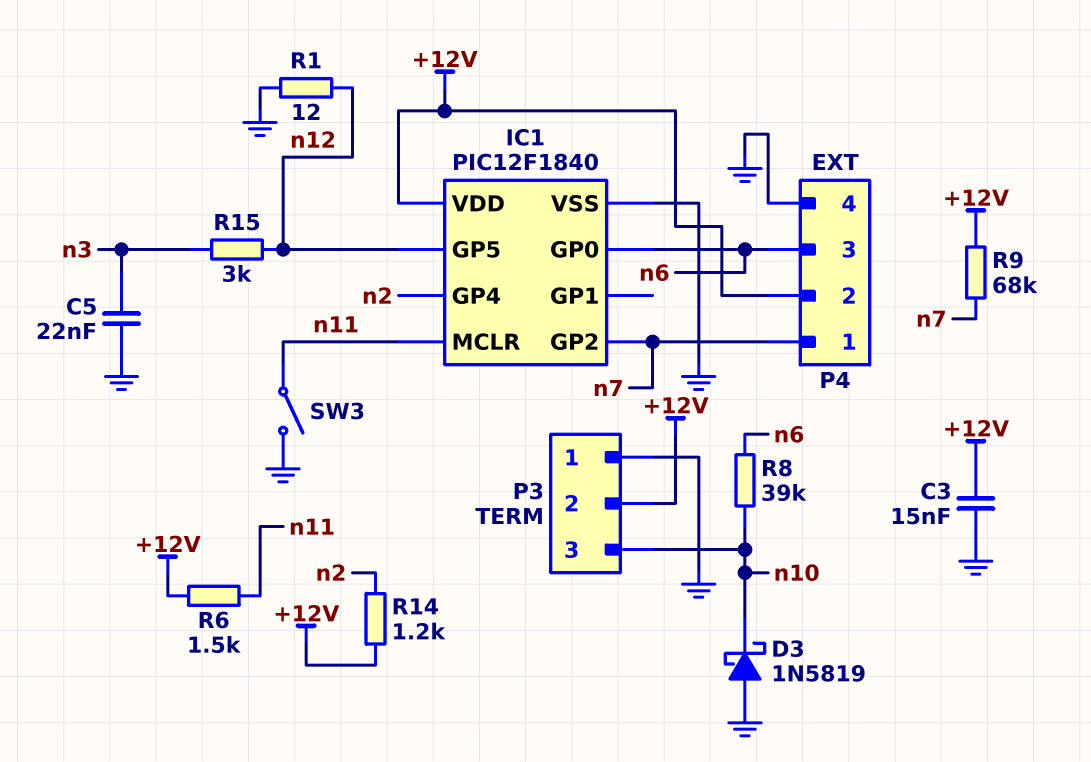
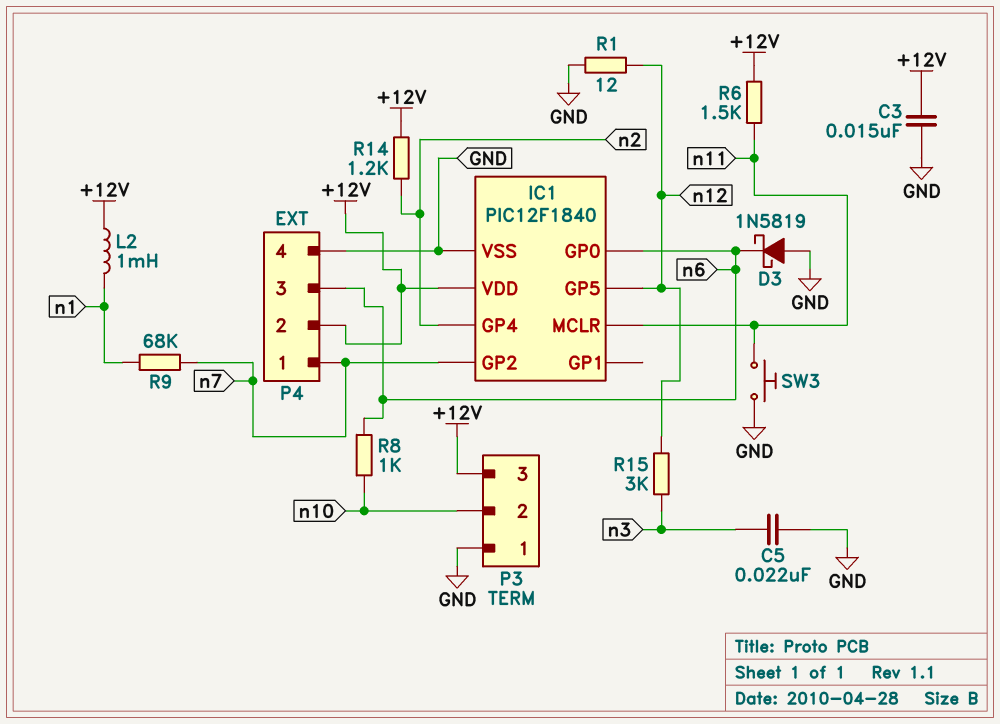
D3: schottky 1N5819 (A GND, K n10) -> schottky 1N5819 (A GND, K n6)
L2: none -> 1mH (+12V, n1)
P3 pin 2: +12V -> n10
P3 pin 3: n10 -> +12V
R8: 39k (n6, n10) -> 1k (n6, n10)
R9: 68k (+12V, n7) -> 68k (n1, n7)
SW3: switch (GND, n11) -> button (GND, n11)

